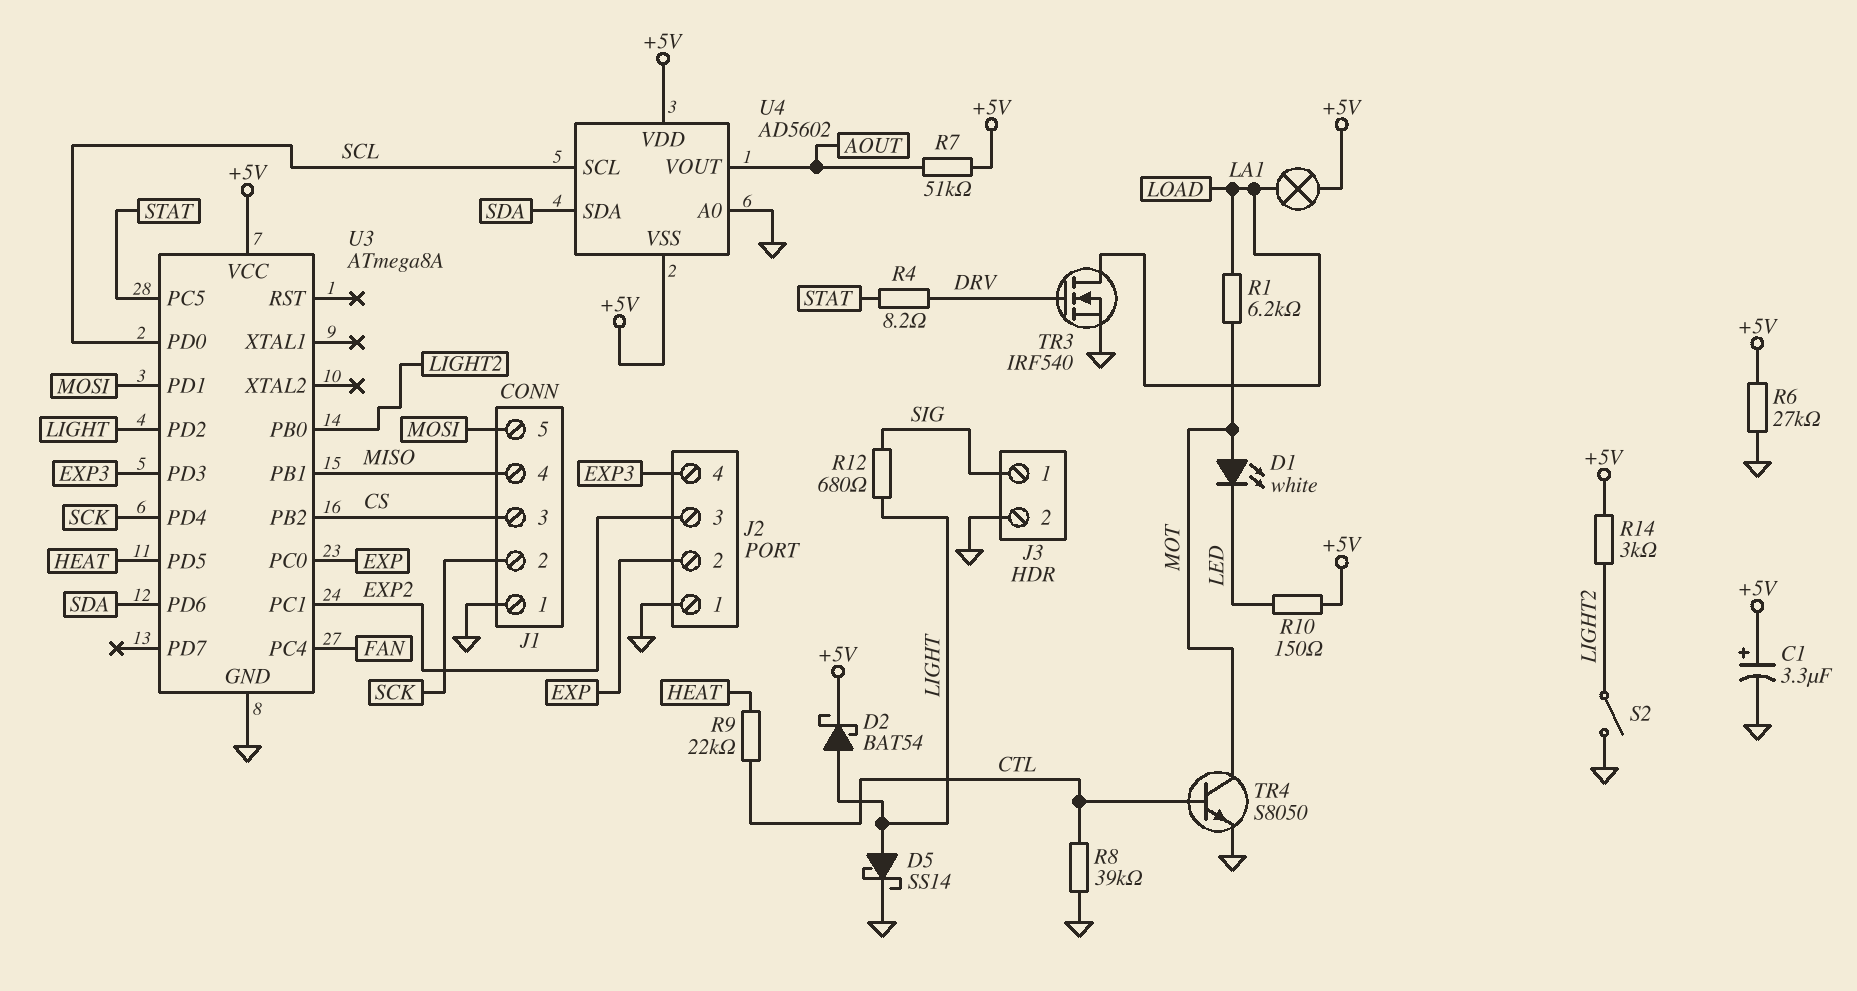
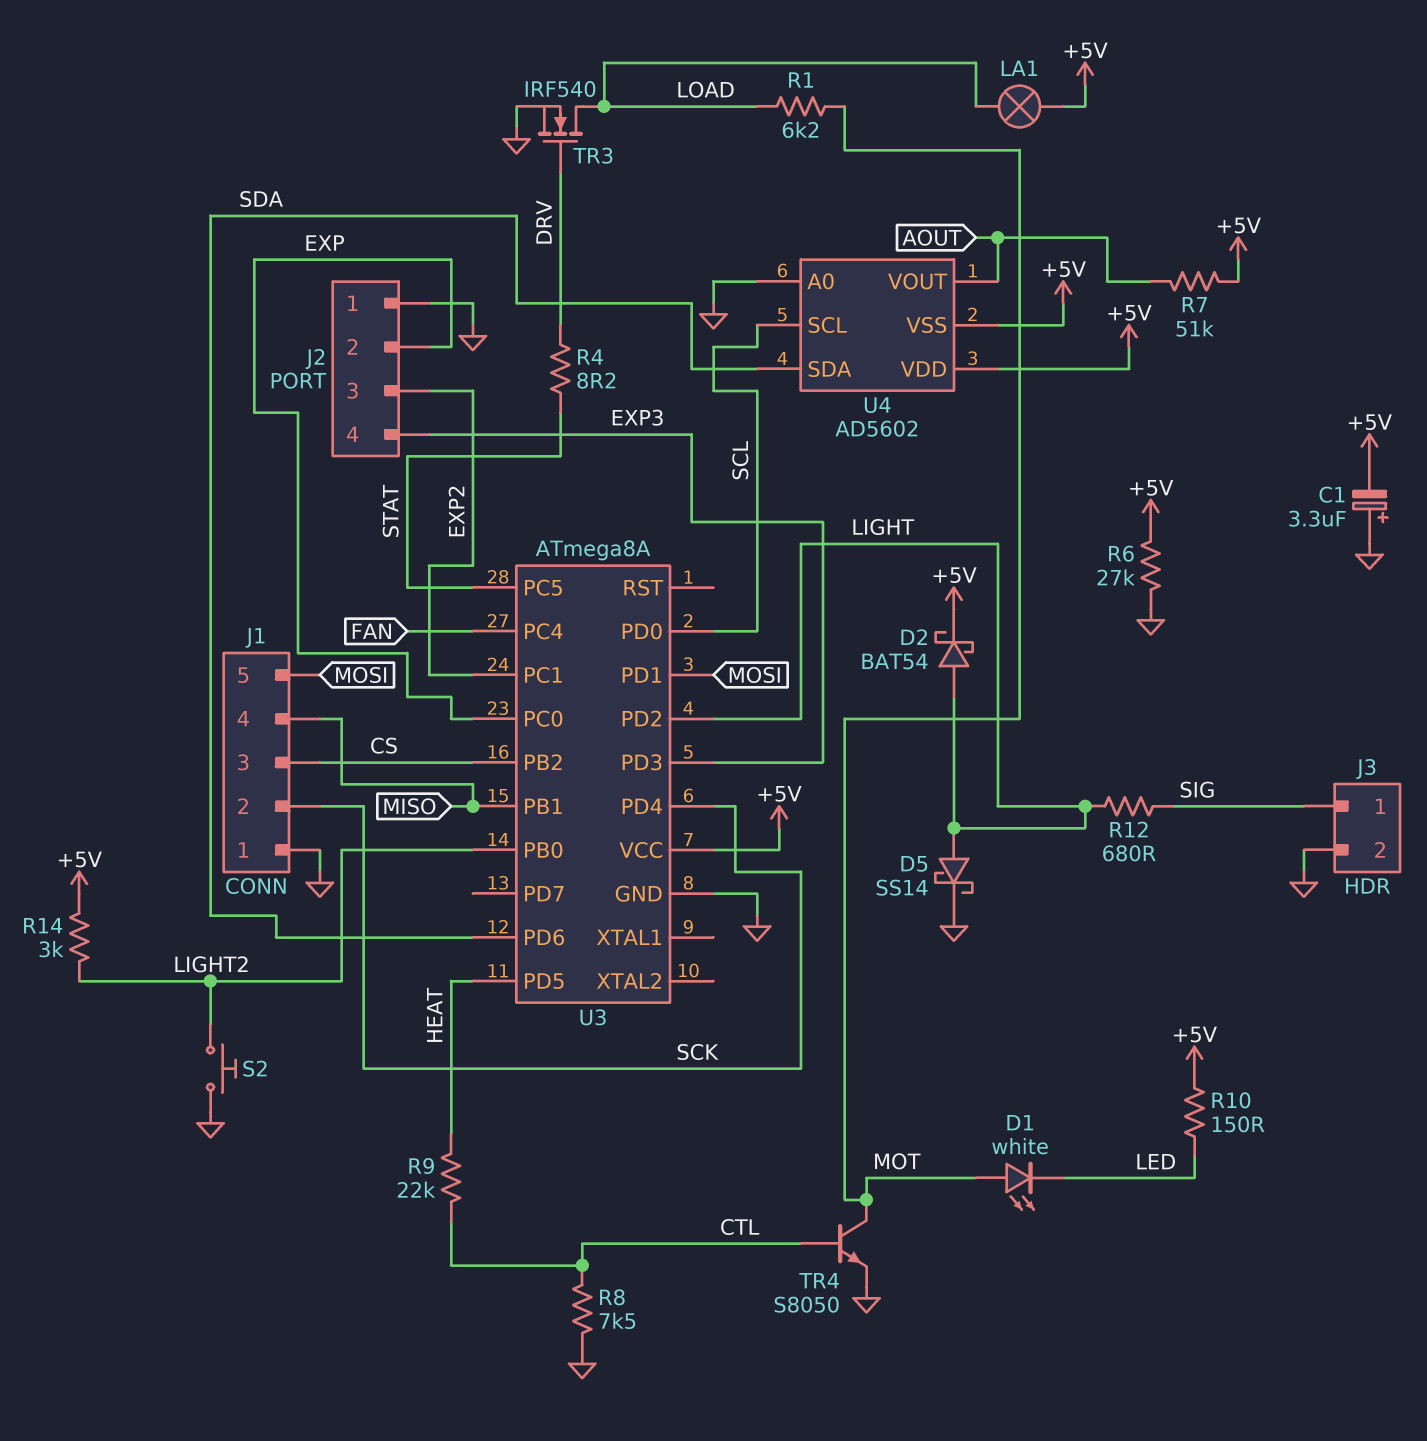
C1: 3.3uF (plus +5V, minus GND) -> 3.3uF (plus GND, minus +5V)
R8: 39k (CTL, GND) -> 7.5k (CTL, GND)
S2: switch (GND, LIGHT2) -> button (GND, LIGHT2)

